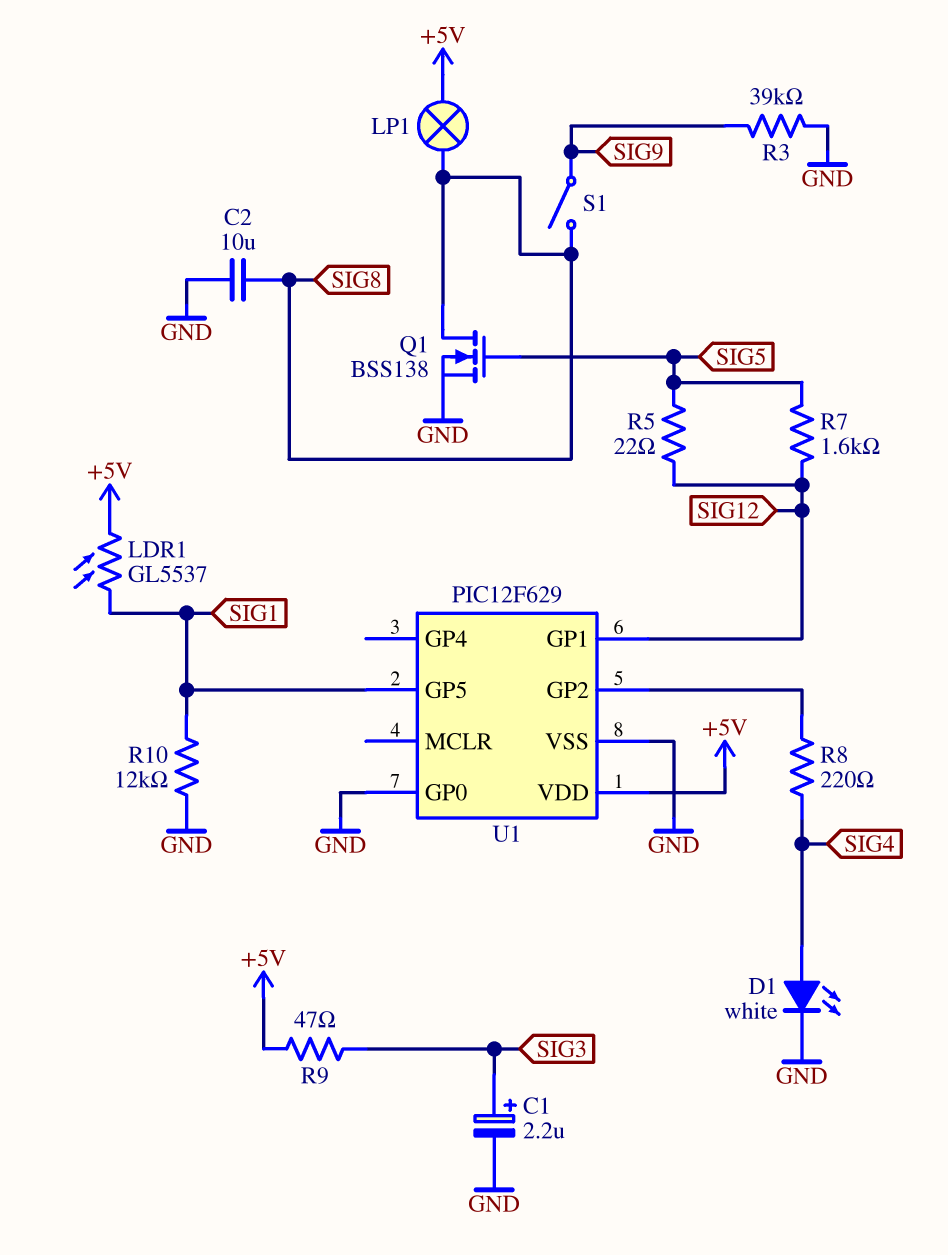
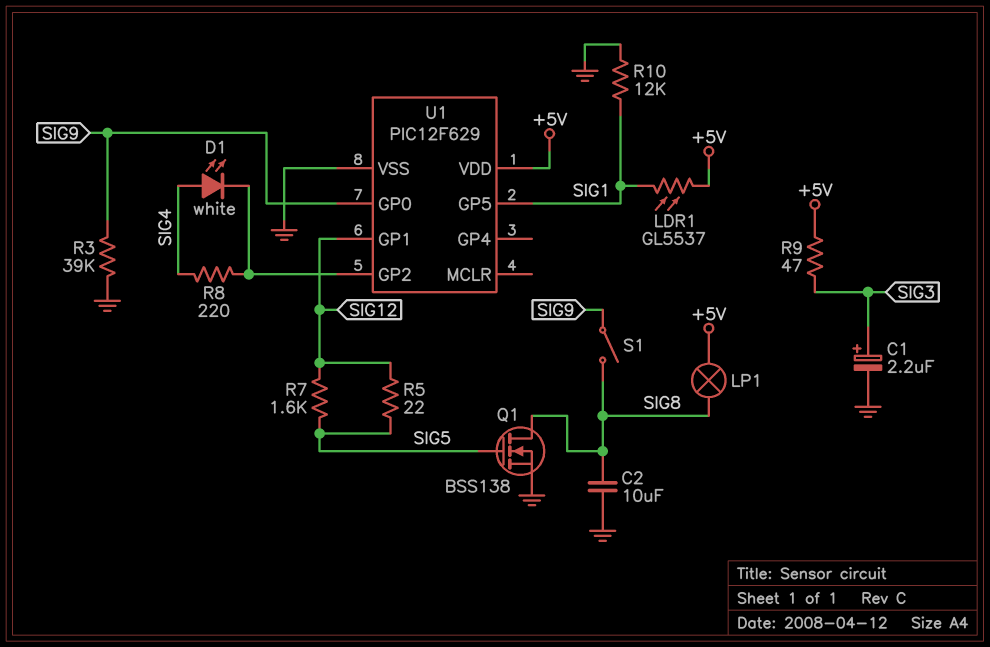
D1: LED white (A SIG4, K GND) -> LED white (A SIG4, K U1/GP2)
U1 pin GP0: GND -> SIG9

